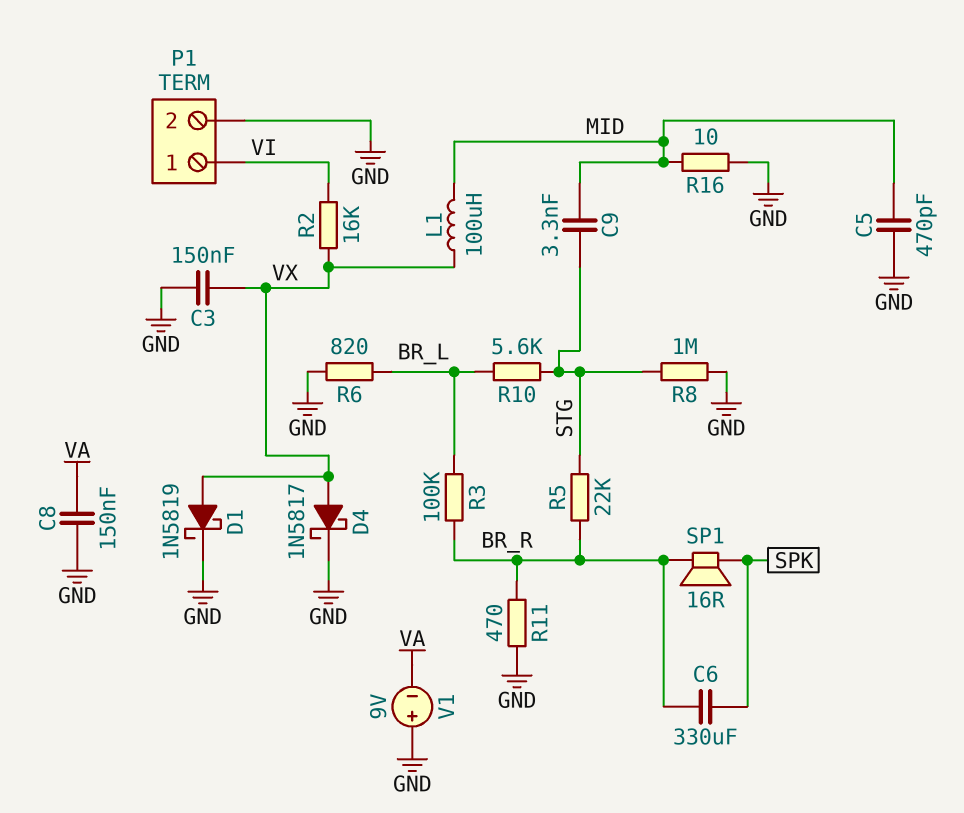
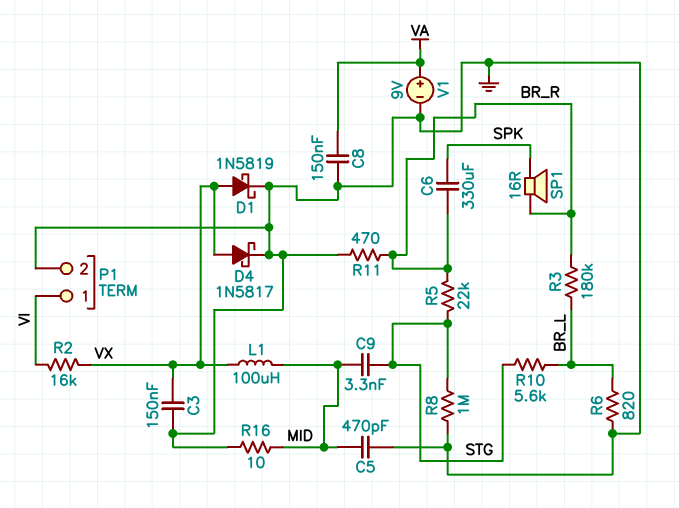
R3: 100k (BR_L, BR_R) -> 180k (BR_L, BR_R)
V1: 9V (plus GND, minus VA) -> 9V (plus VA, minus GND)

